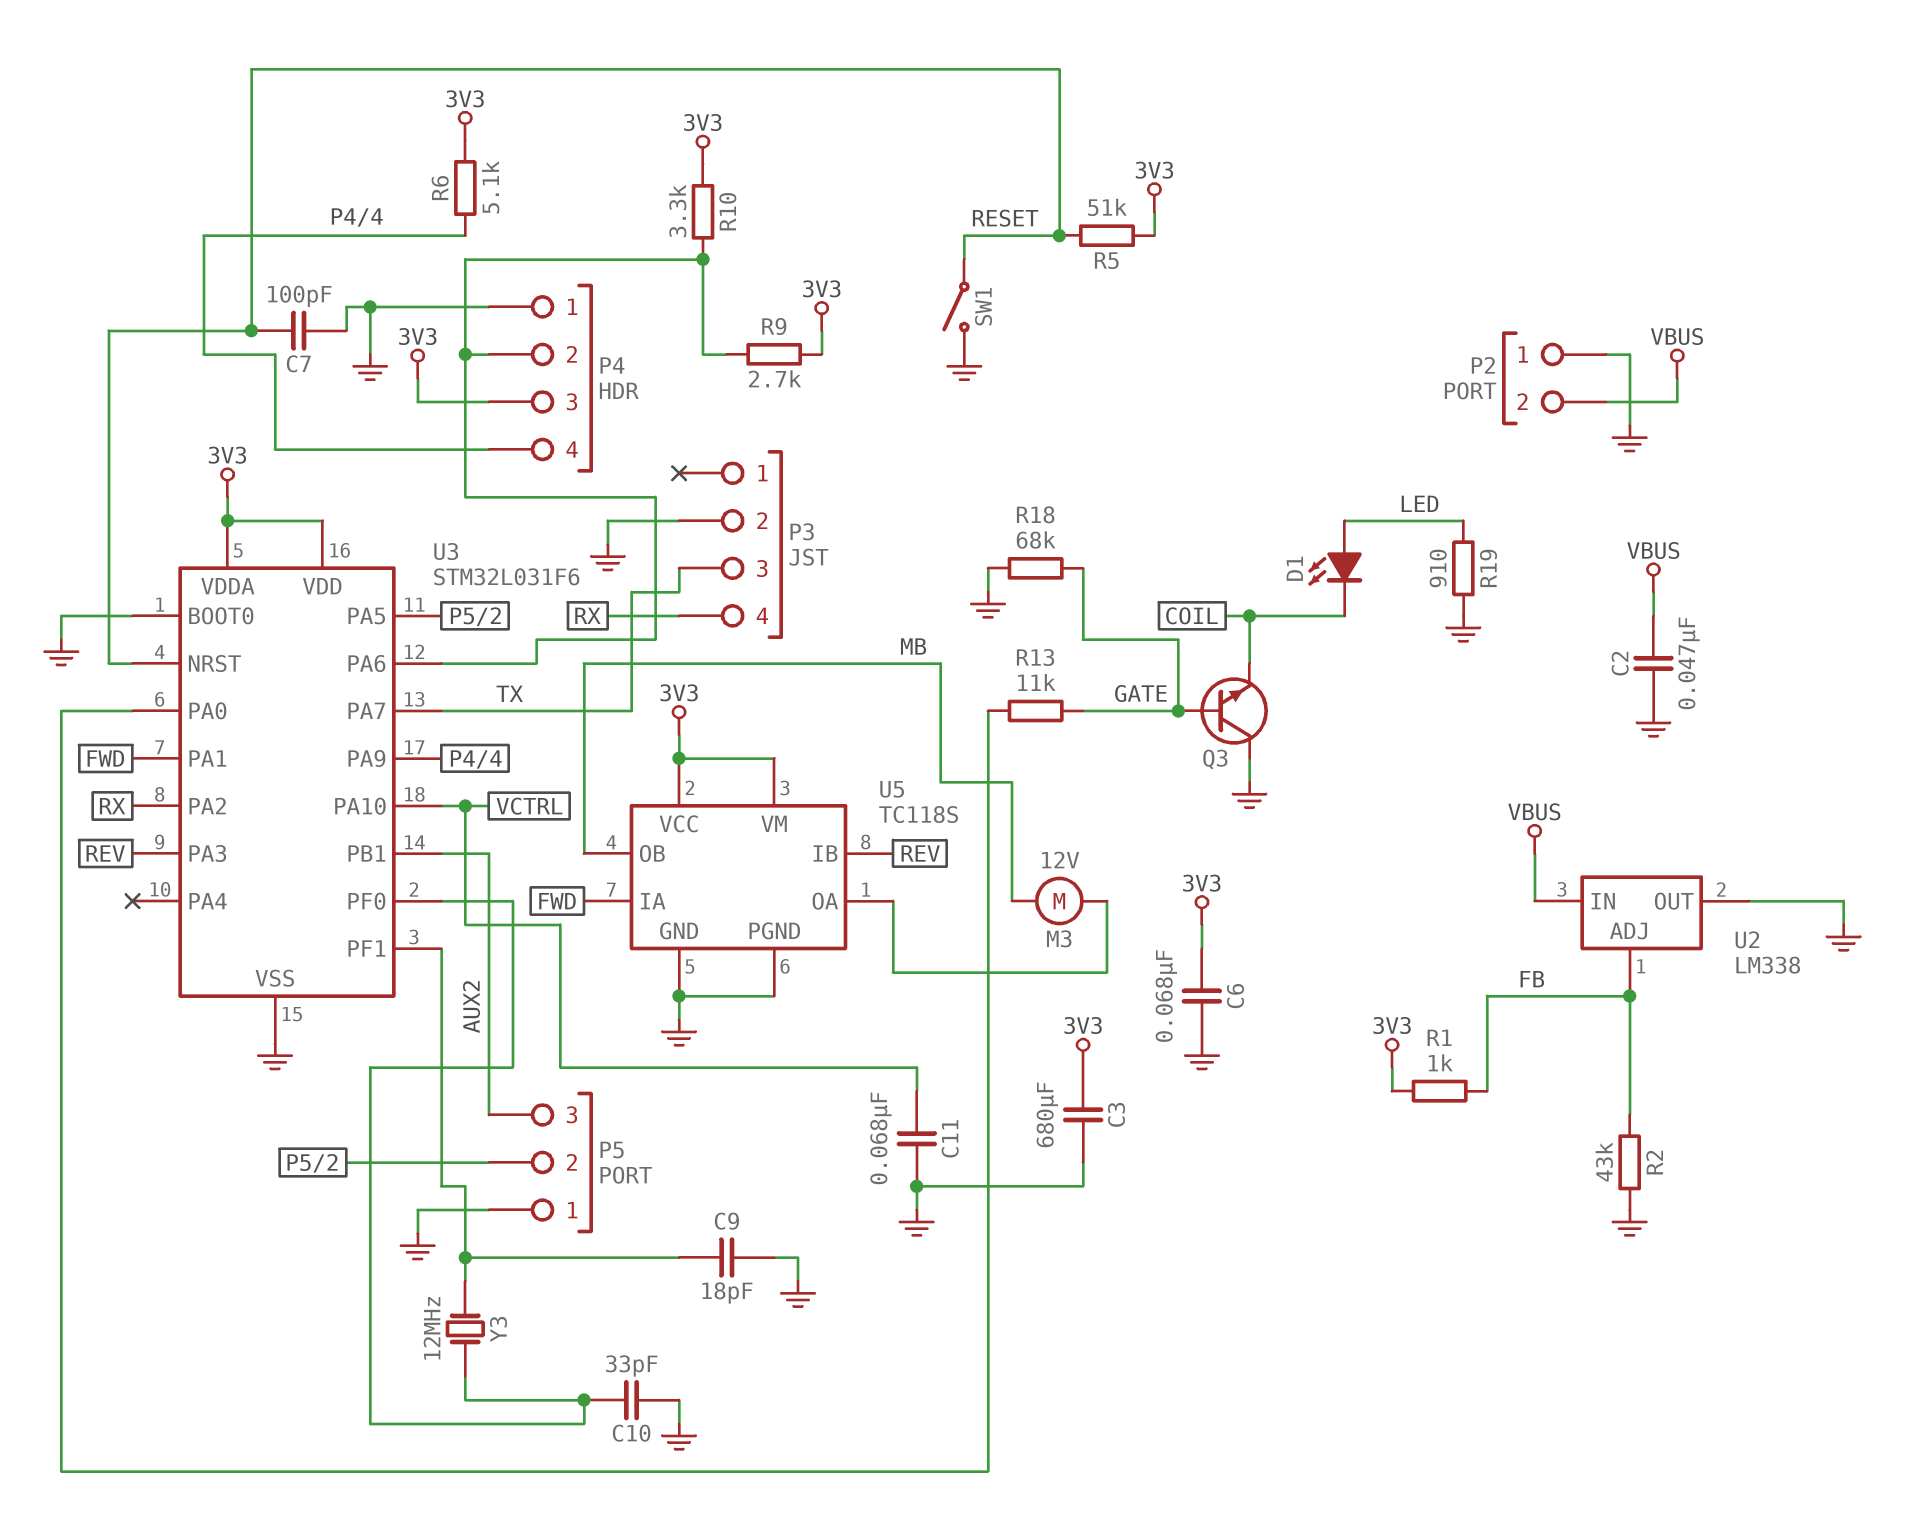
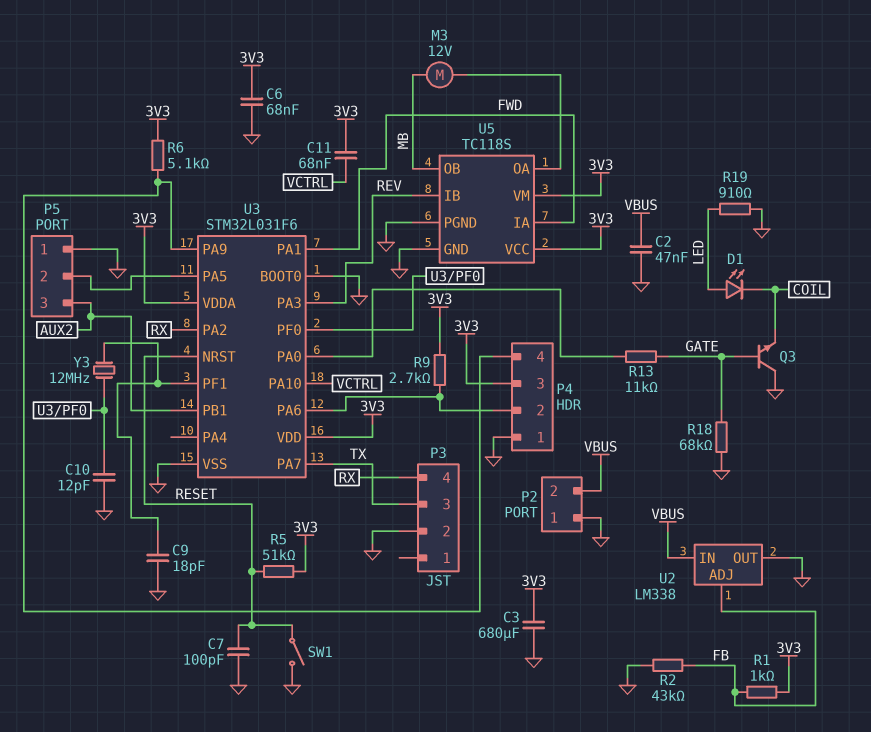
C10: 33pF (GND, U3/PF0) -> 12pF (GND, U3/PF0)
C11: 68nF (GND, VCTRL) -> 68nF (3V3, VCTRL)
R10: 3.3k (3V3, P4/2) -> none

